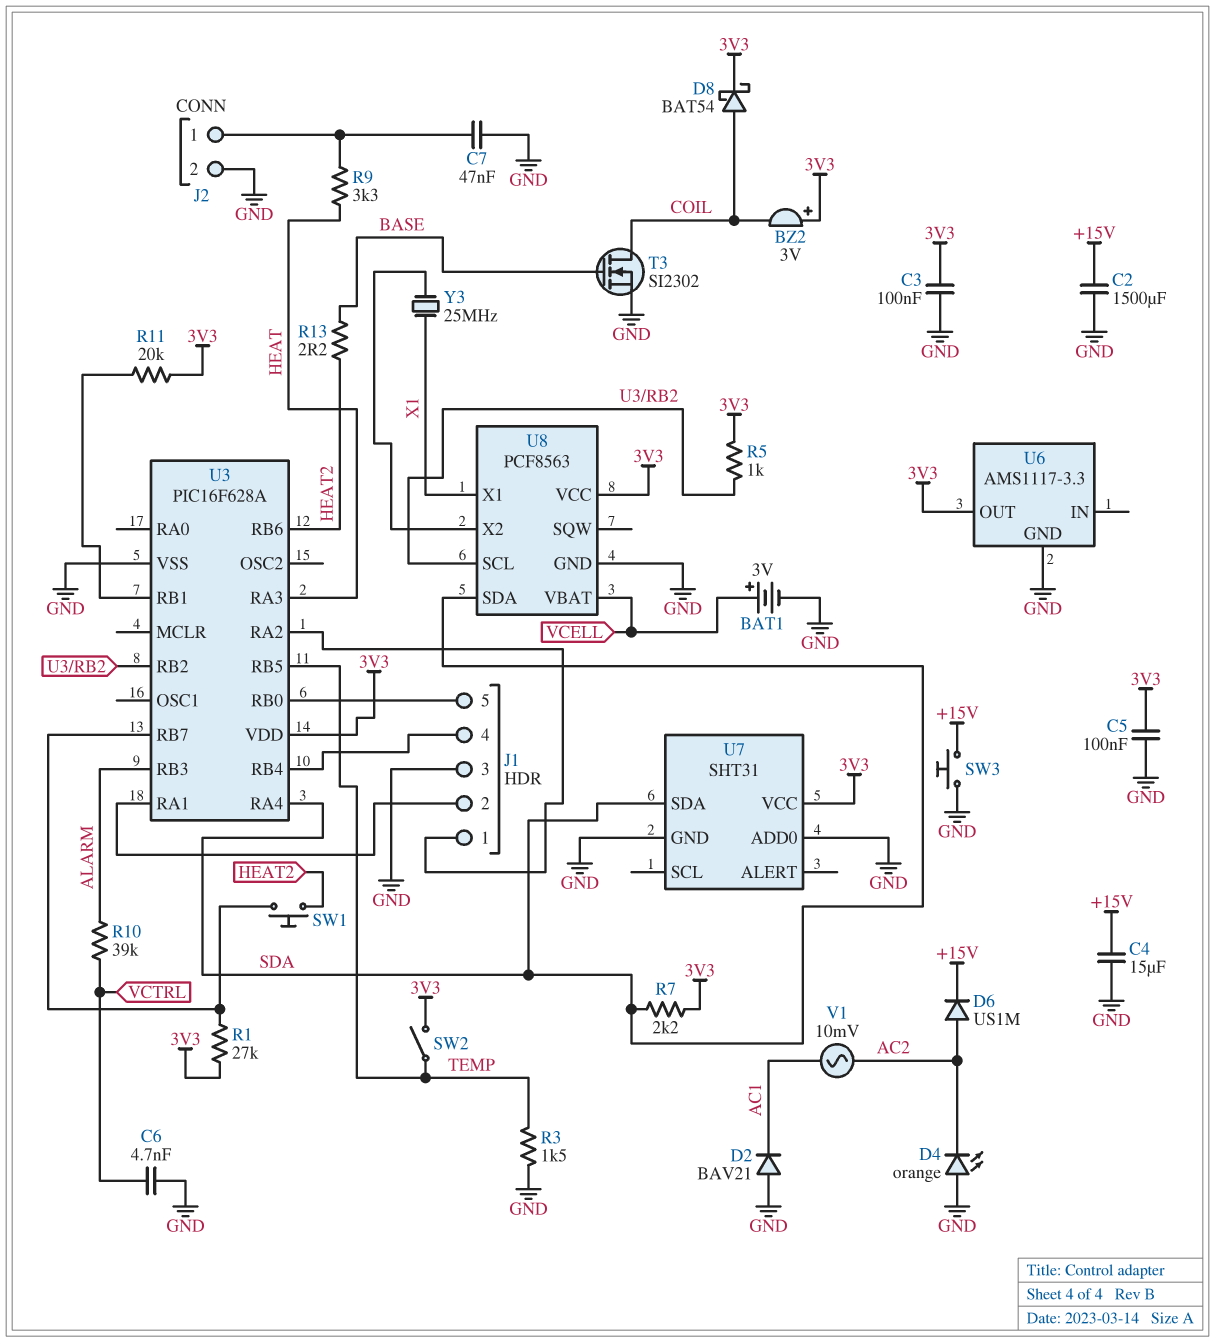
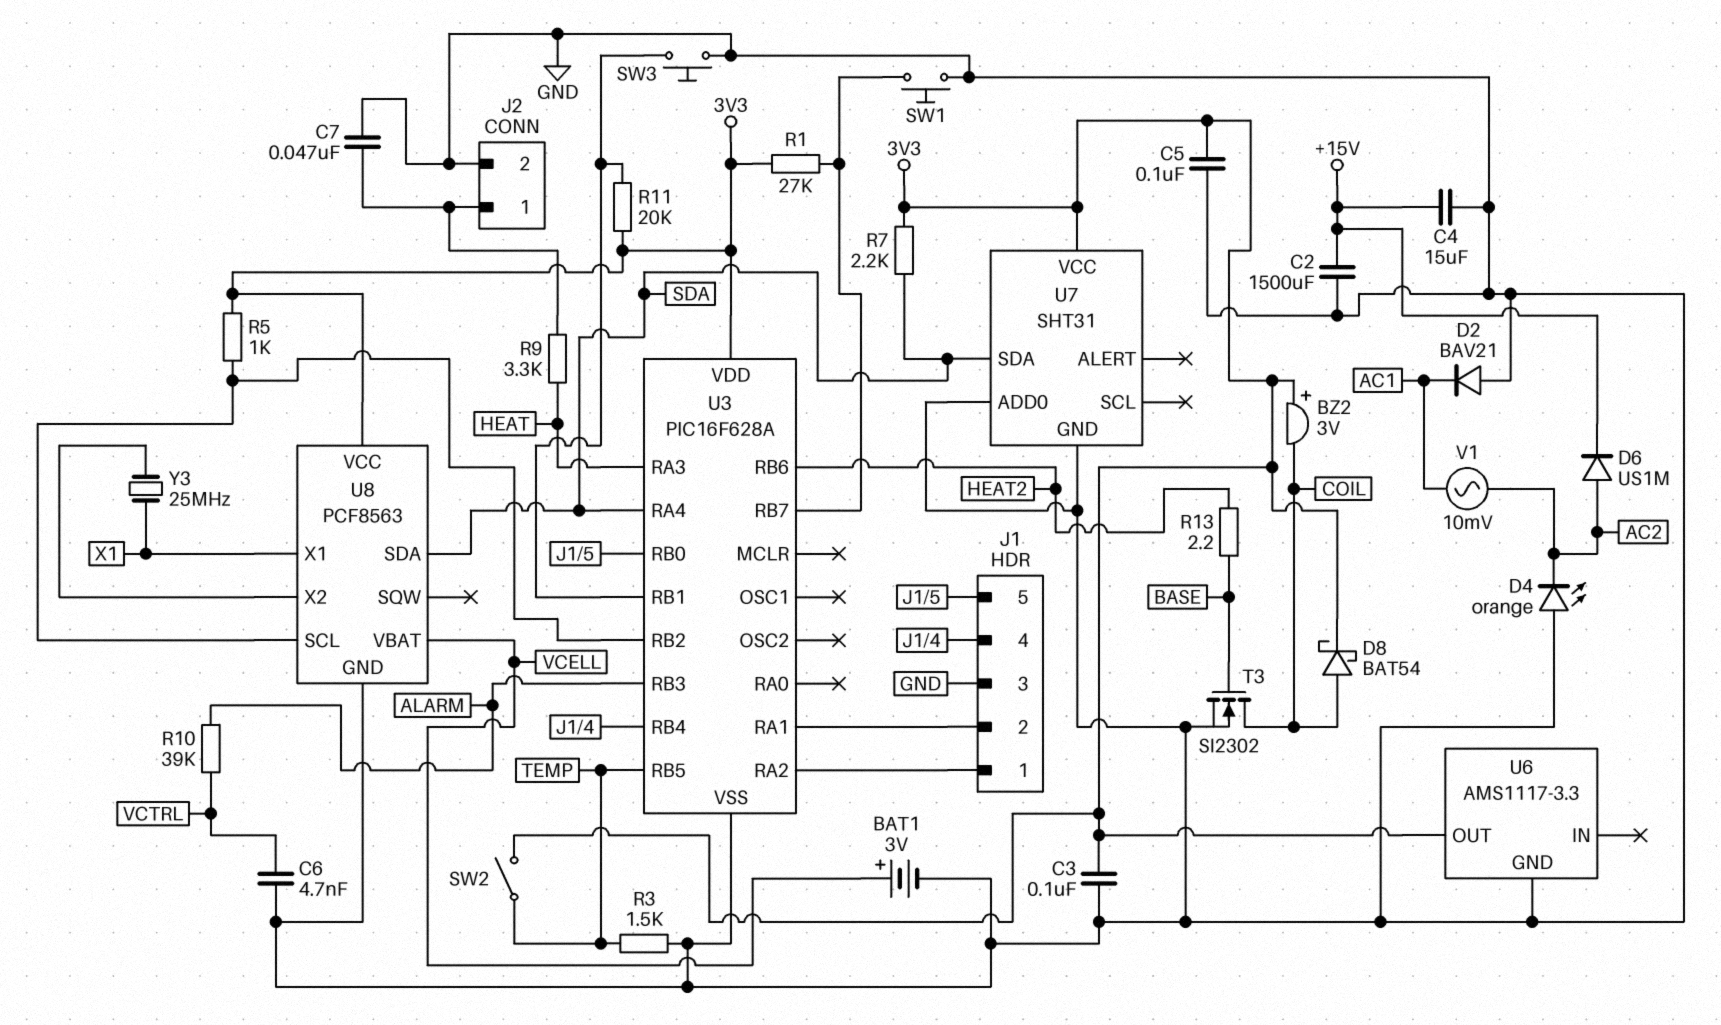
SW1: button (HEAT2, U3/RB7) -> button (GND, U3/RB7)
SW3: button (+15V, GND) -> button (GND, U3/RB1)

